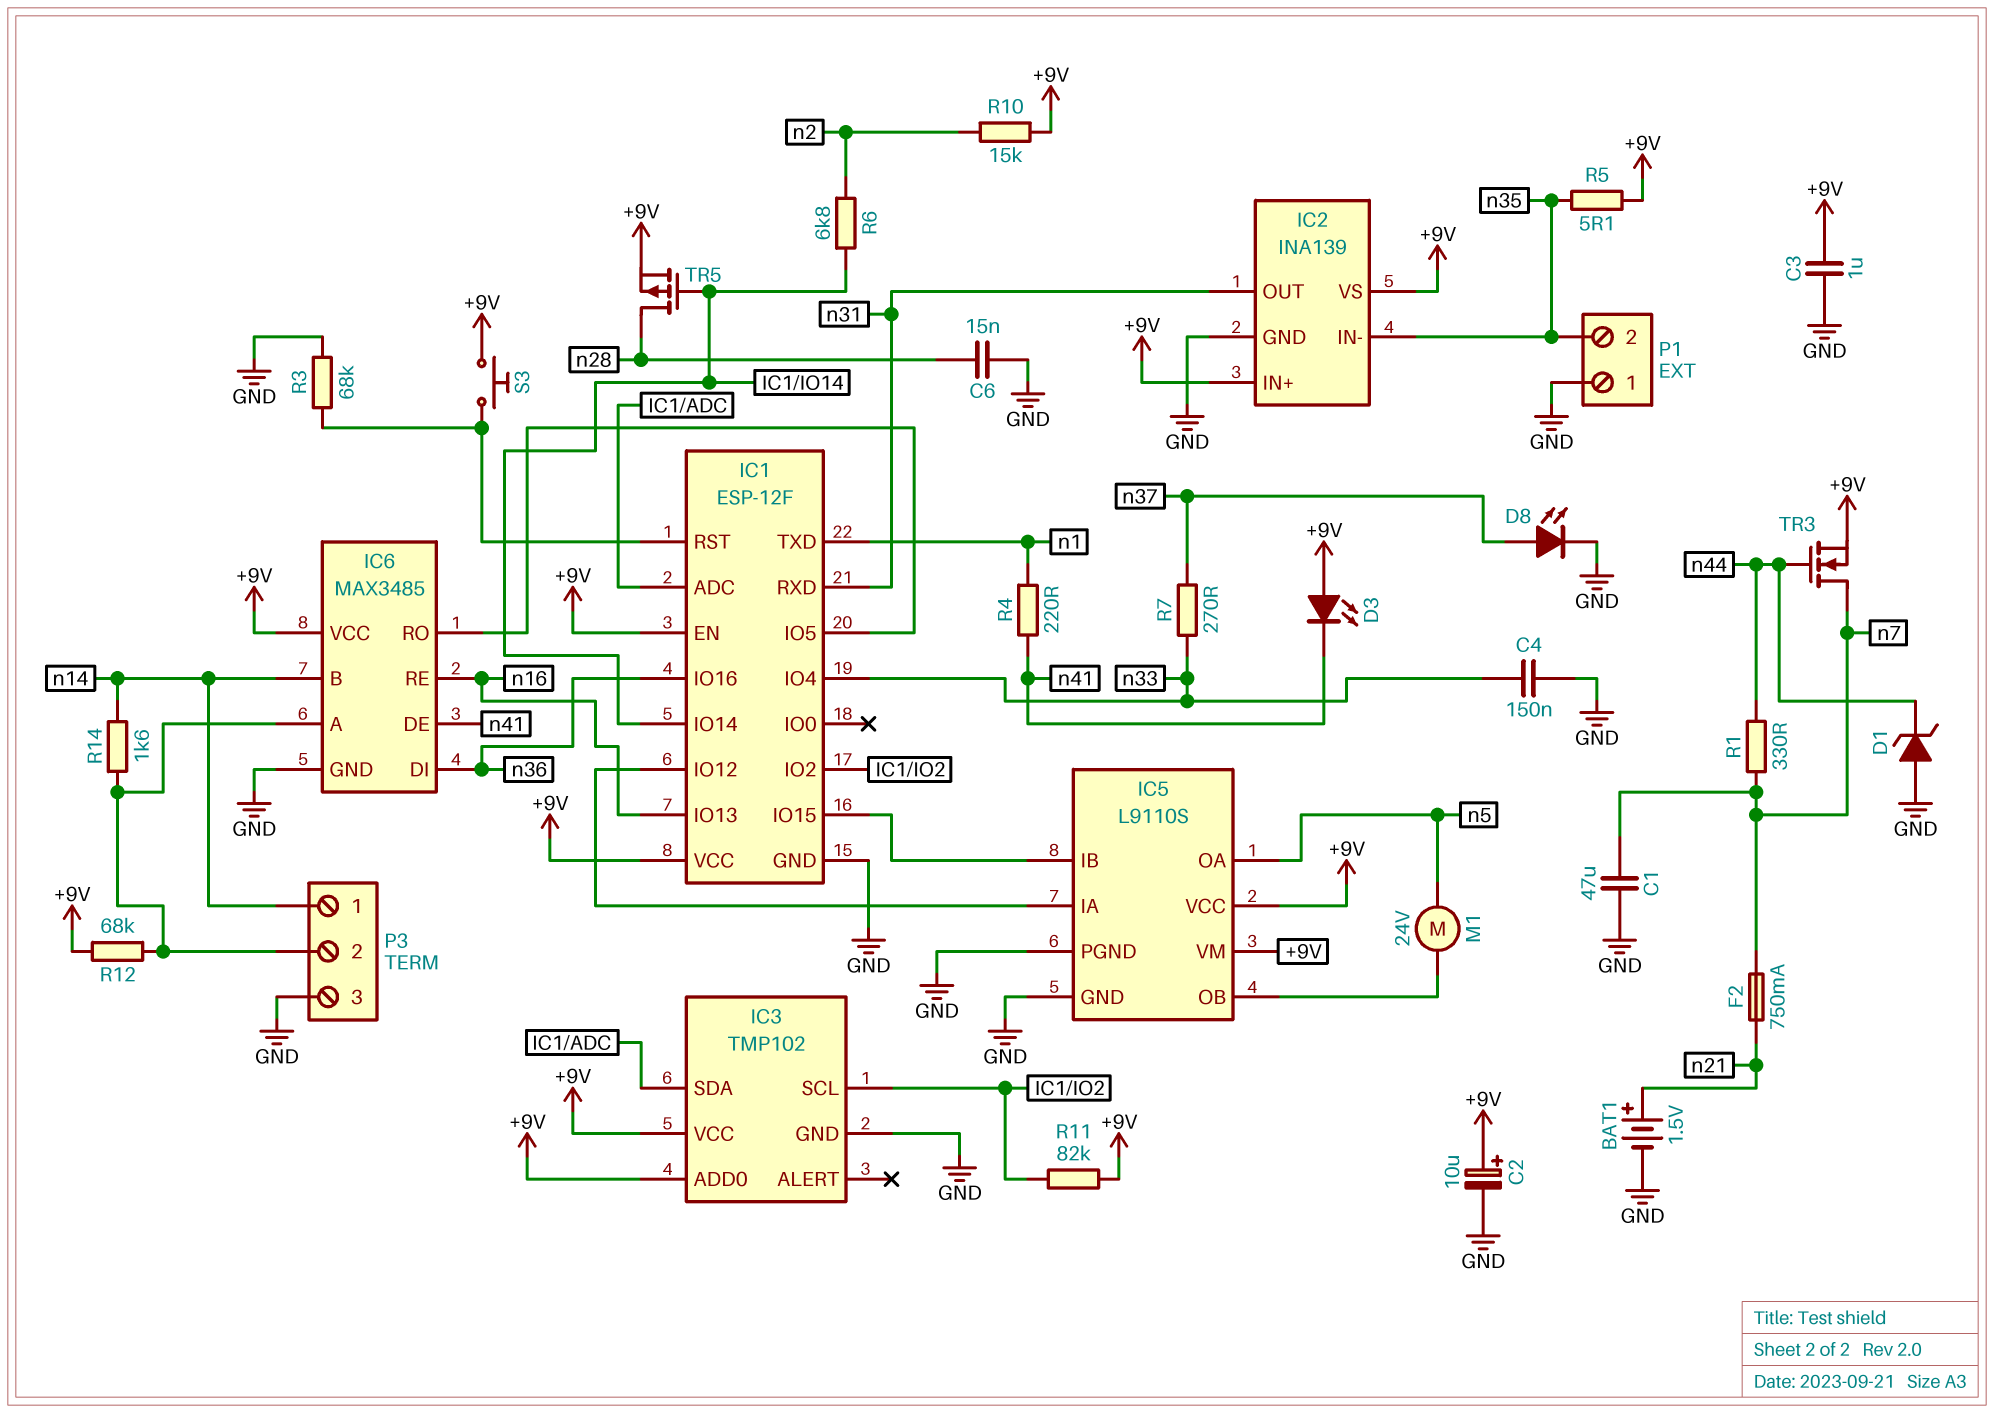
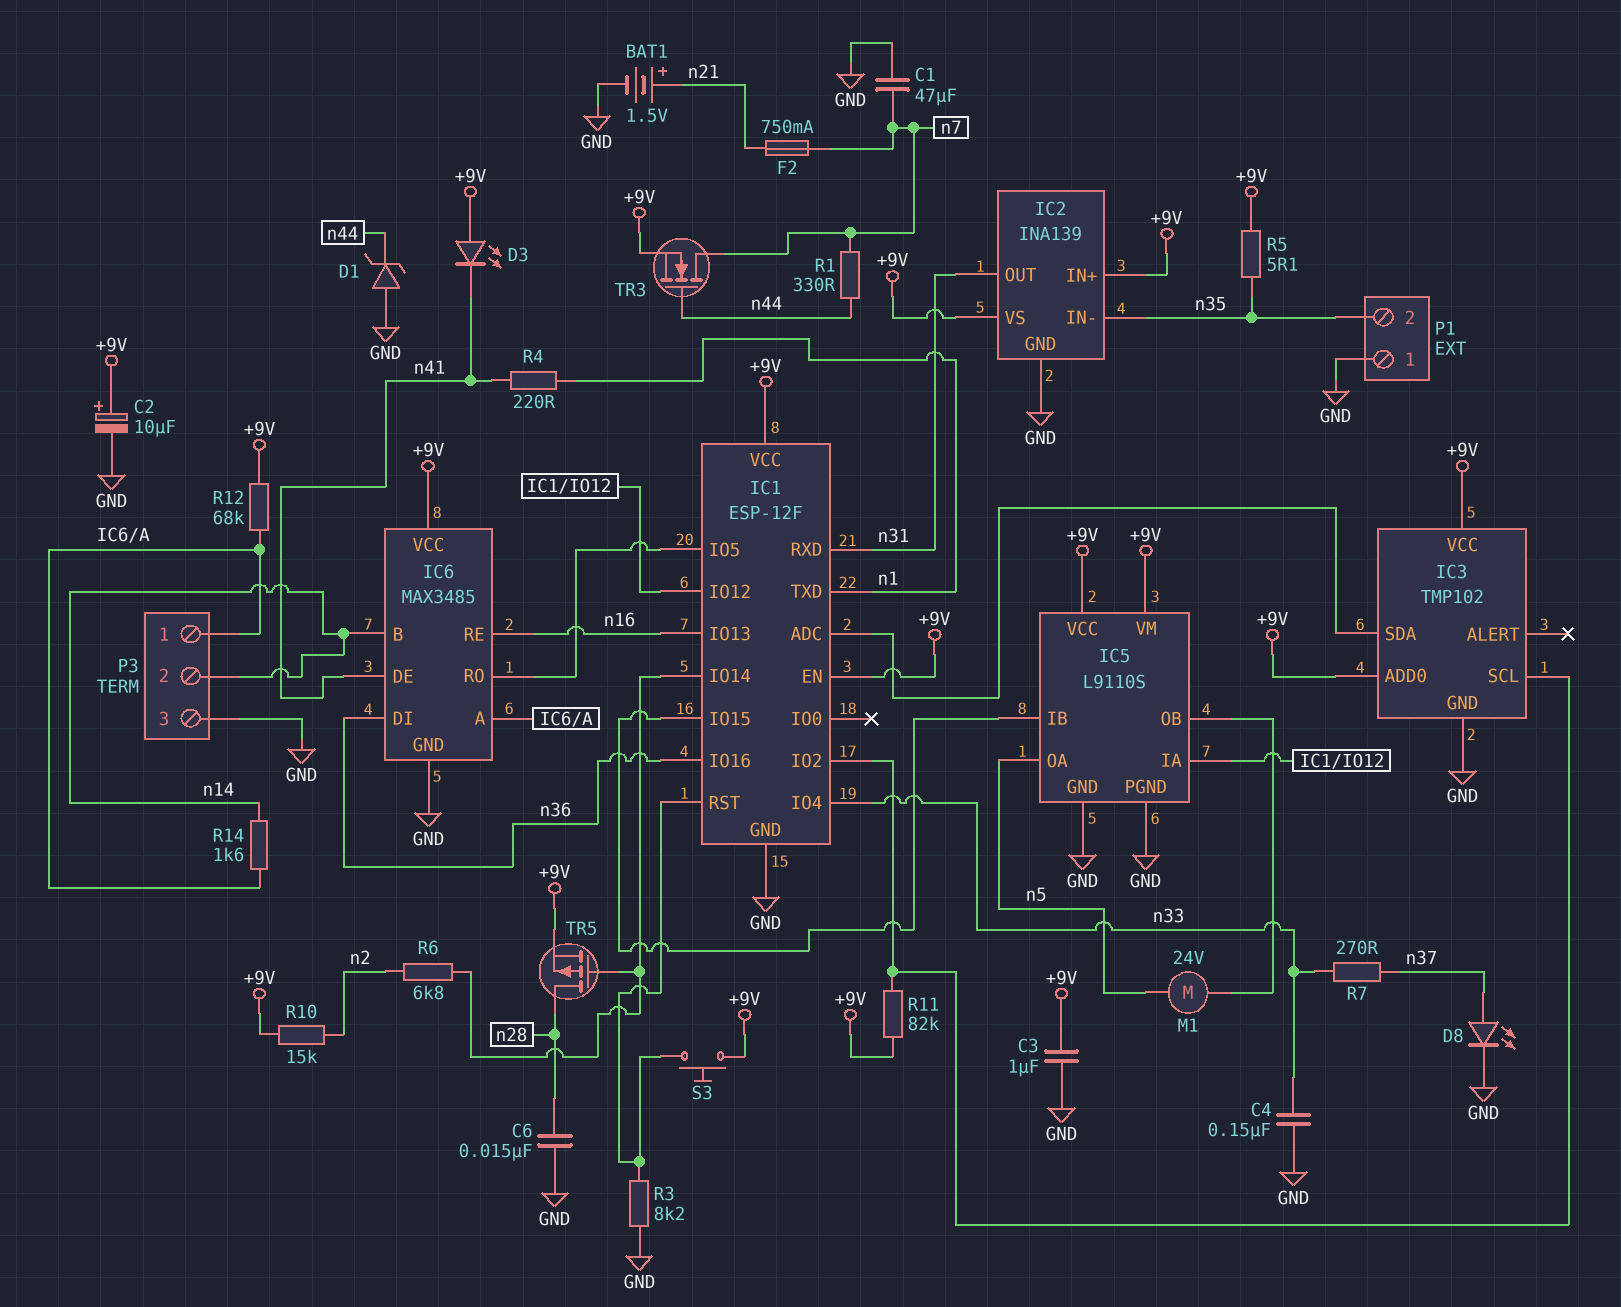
P3 pin 1: n14 -> IC6/A
P3 pin 2: IC6/A -> n14
R3: 68k (GND, IC1/RST) -> 8.2k (GND, IC1/RST)

